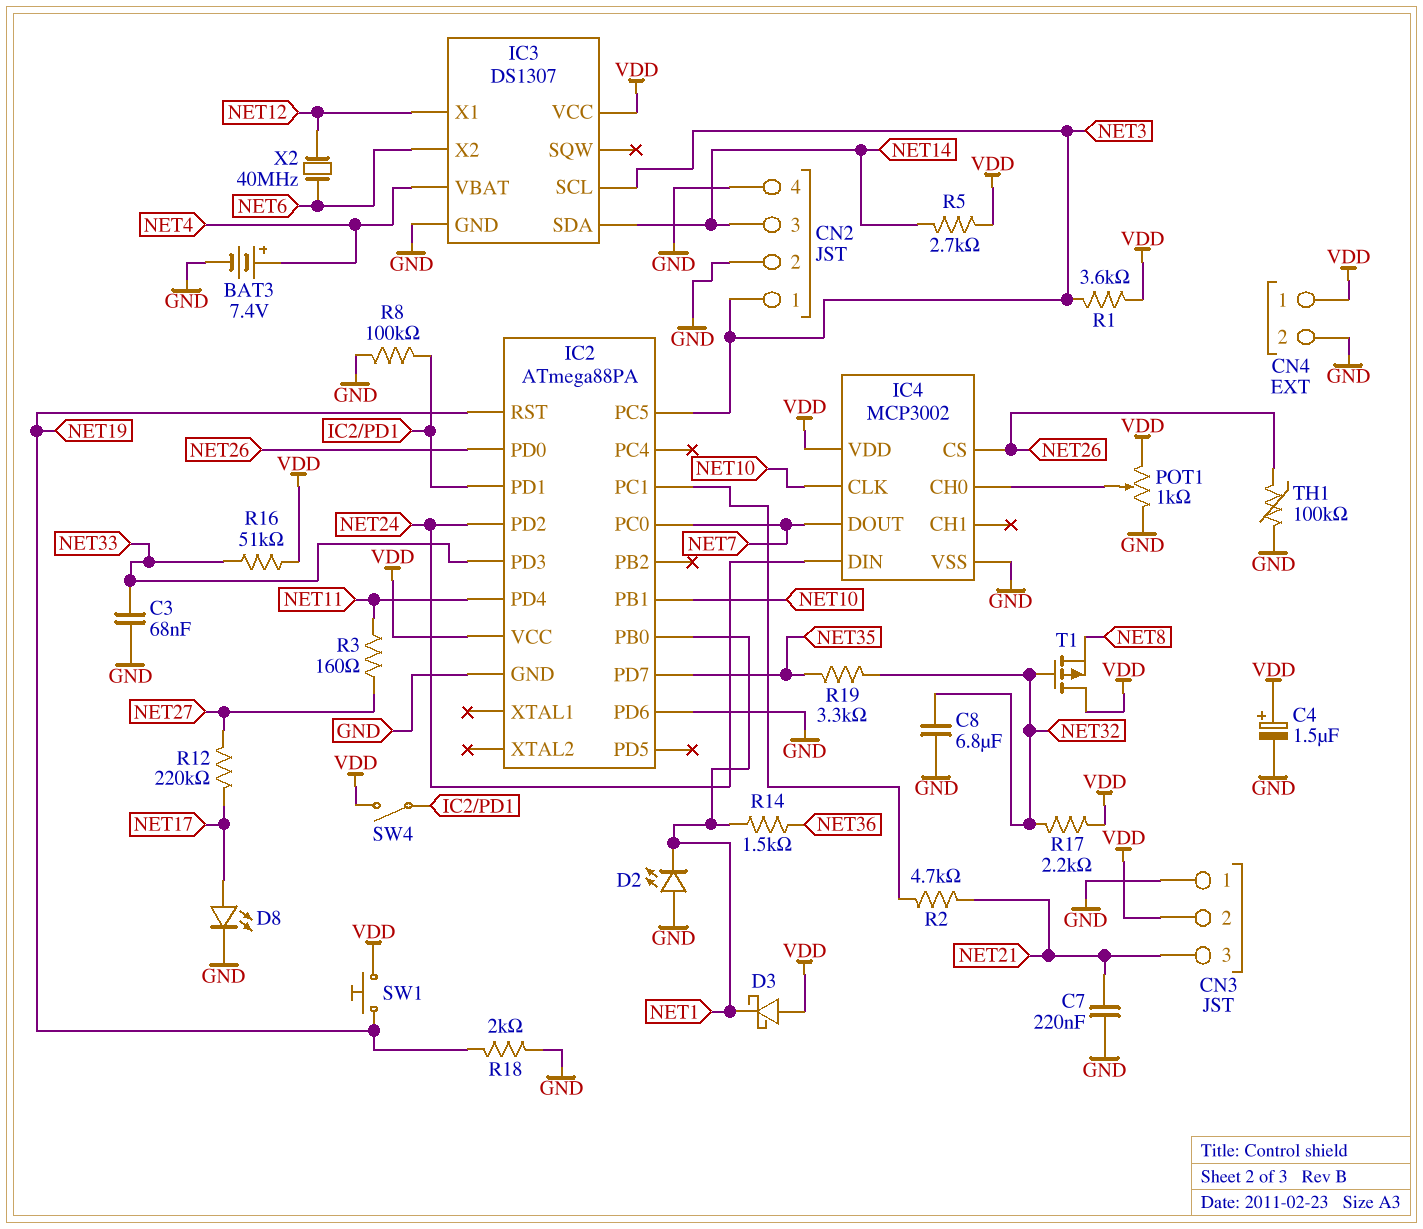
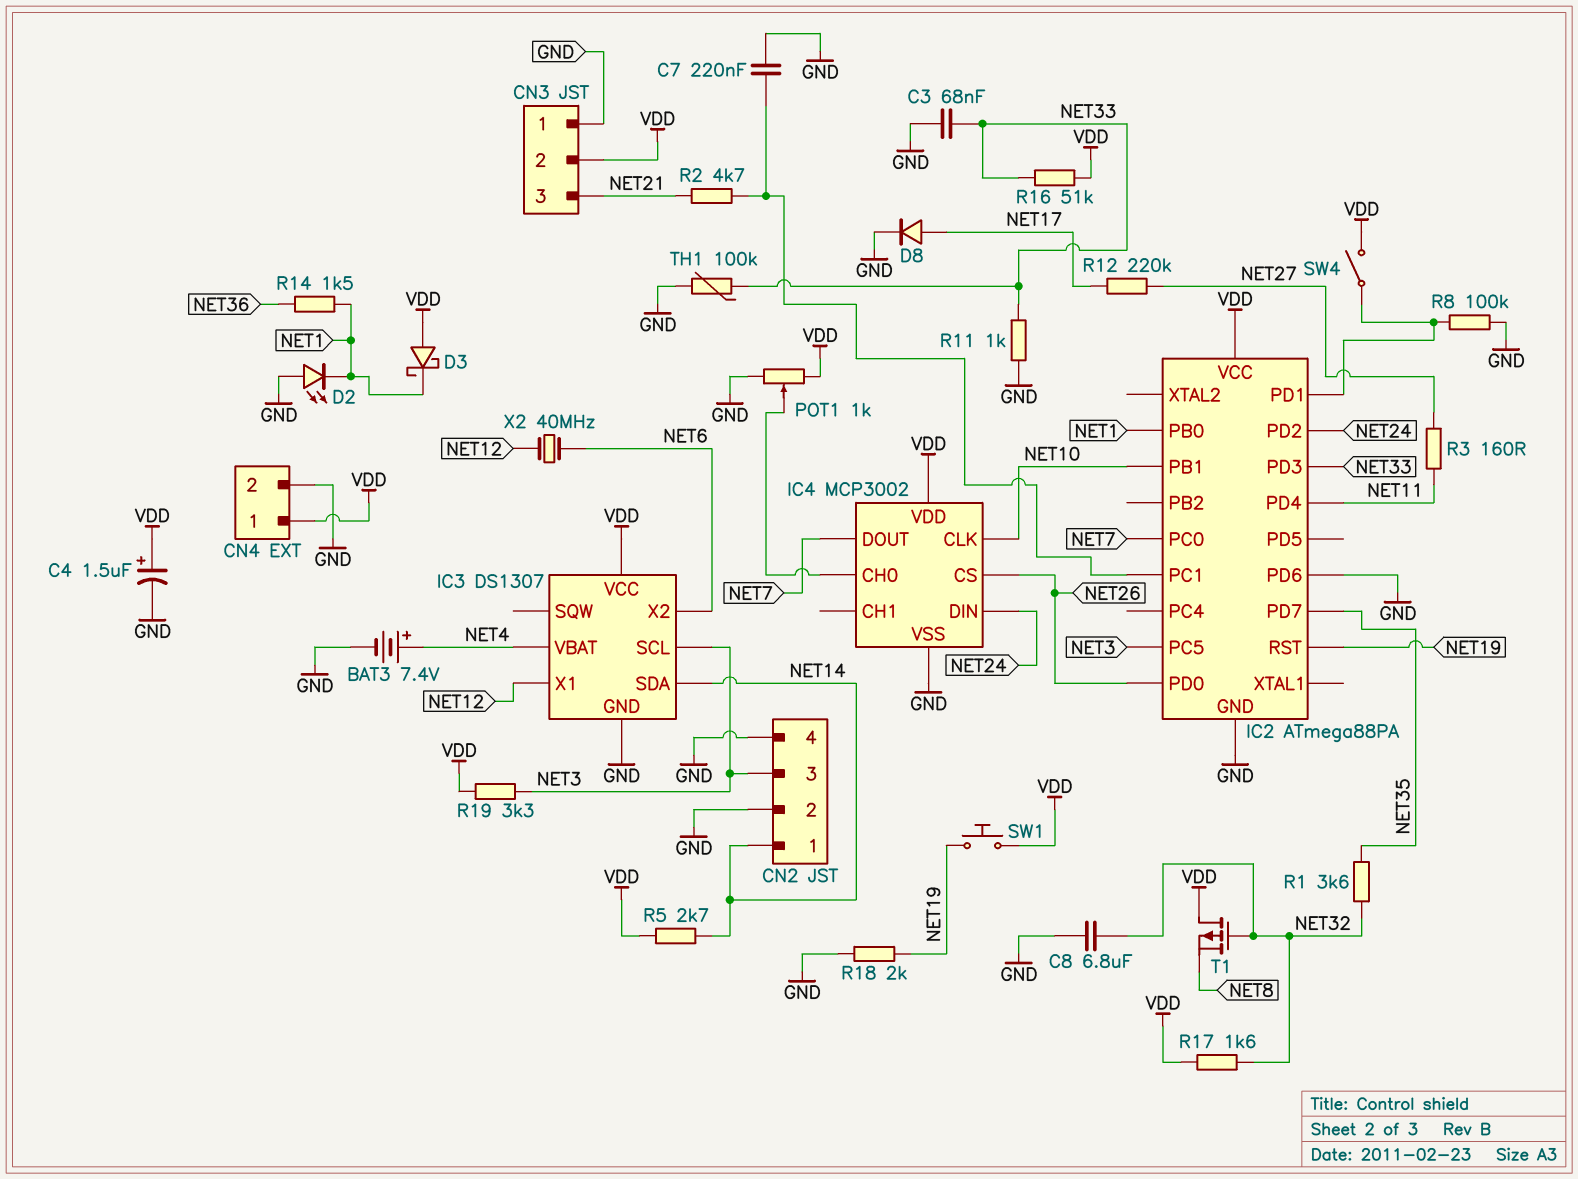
C7: 220nF (GND, NET21) -> 220nF (GND, IC2/PC1)
CN2 pin 1: NET3 -> NET14
CN2 pin 3: NET14 -> NET3
D8: LED (A NET17, K GND) -> diode (A NET17, K GND)
R1: 3.6k (NET3, VDD) -> 3.6k (NET32, NET35)
R11: none -> 1k (GND, NET33)
R17: 2.2k (NET32, VDD) -> 1.6k (NET32, VDD)
R19: 3.3k (NET32, NET35) -> 3.3k (NET3, VDD)
TH1: 100k (GND, NET26) -> 100k (GND, NET33)

